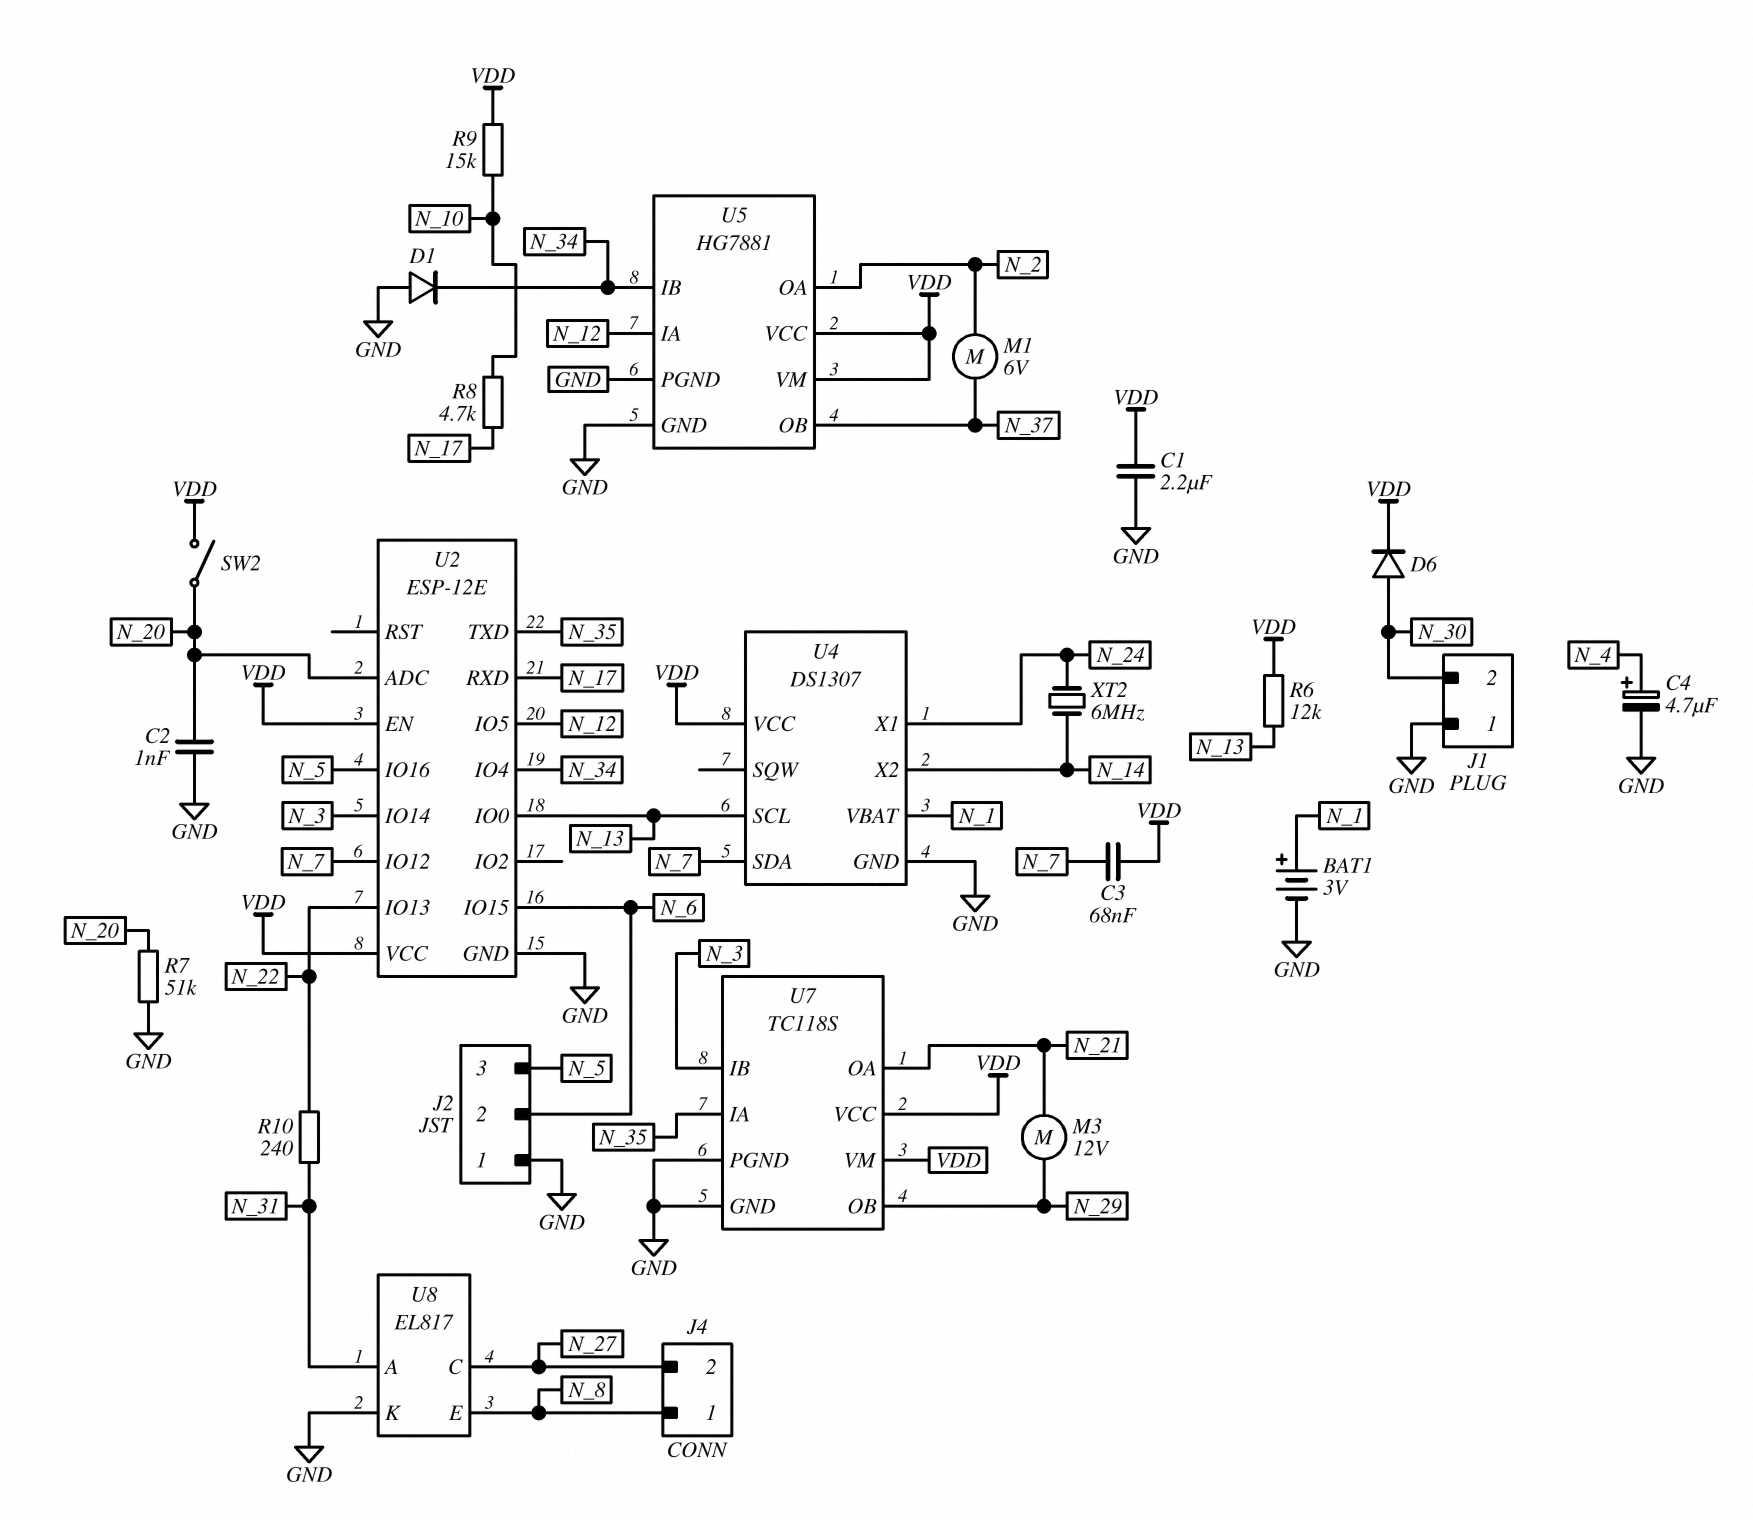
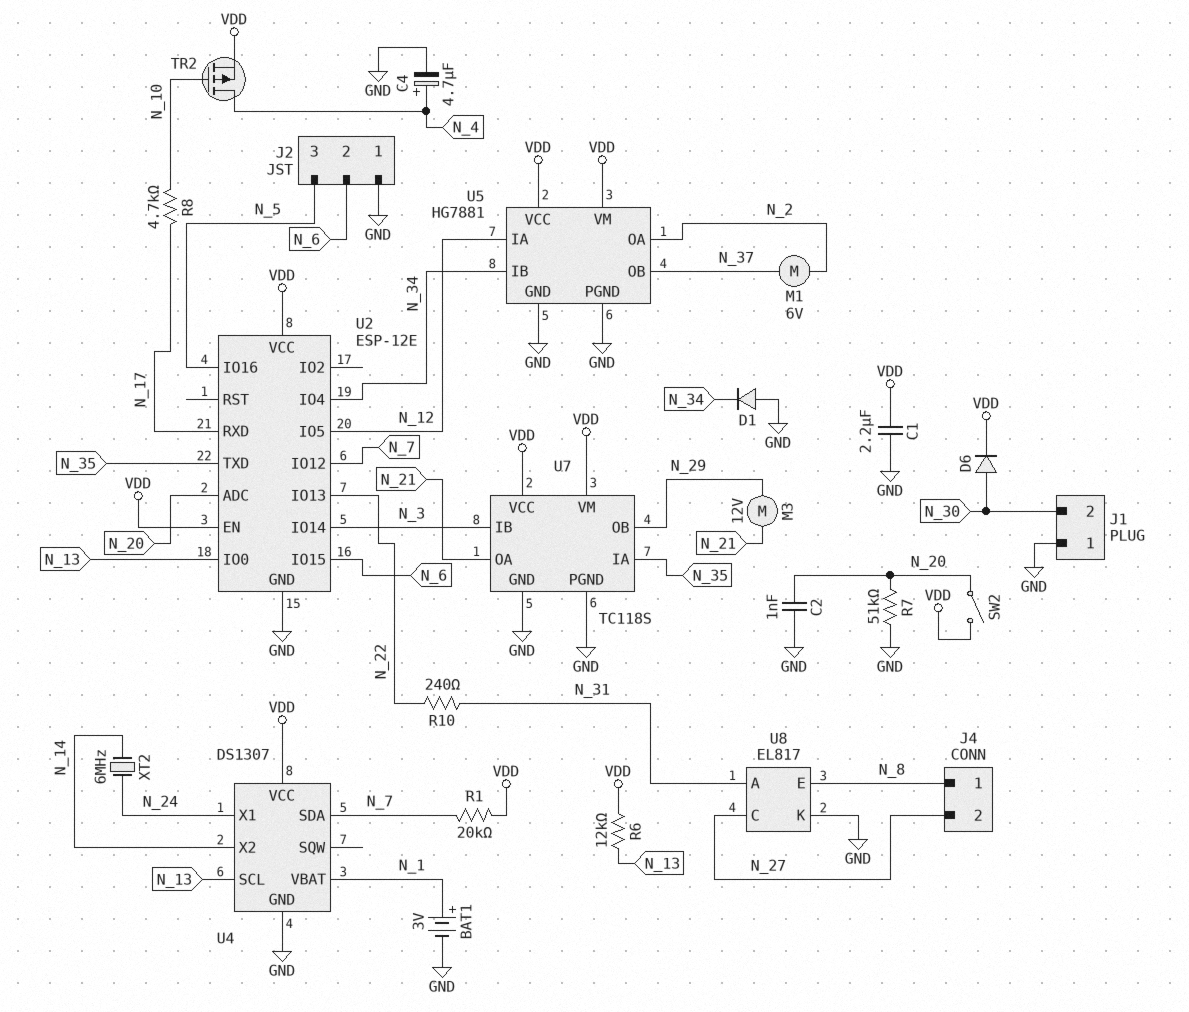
C3: 68nF (N_7, VDD) -> none
R1: none -> 20k (N_7, VDD)
R9: 15k (N_10, VDD) -> none
TR2: none -> PMOS (G N_10, D N_4, S VDD)

